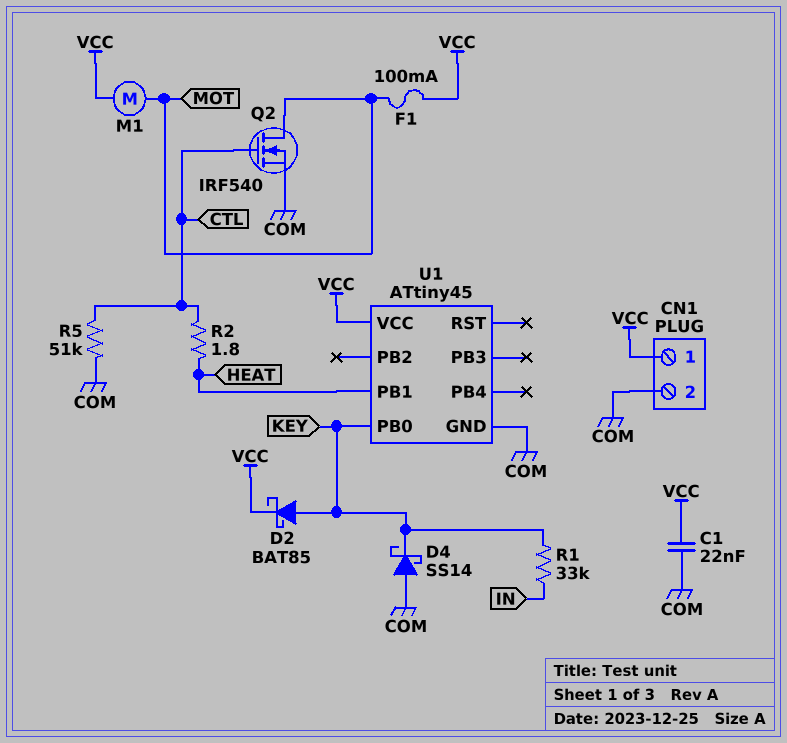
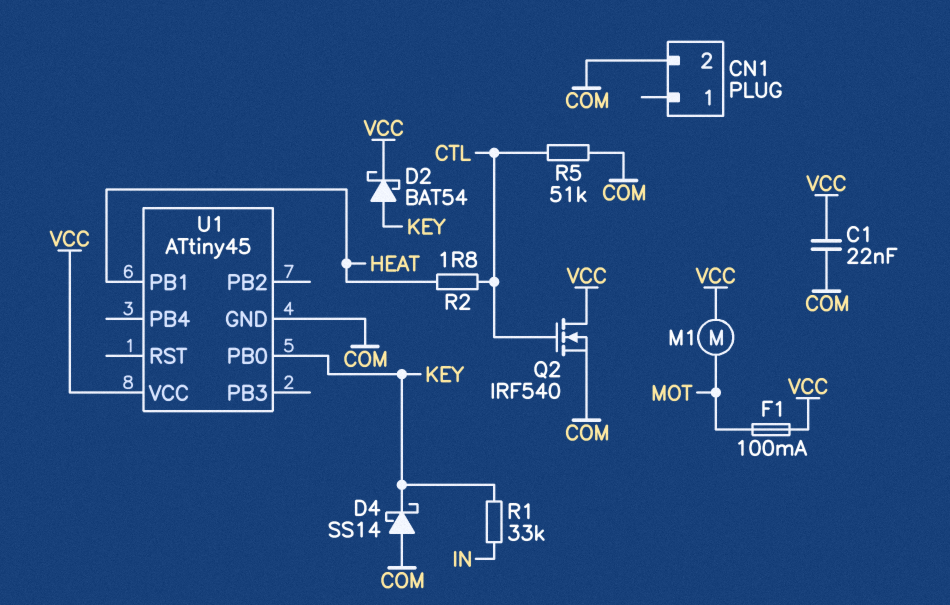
CN1 pin 1: VCC -> none
D2: schottky BAT85 (A KEY, K VCC) -> schottky BAT54 (A KEY, K VCC)
Q2: NMOS IRF540 (G CTL, D MOT, S COM) -> NMOS IRF540 (G CTL, D VCC, S COM)

